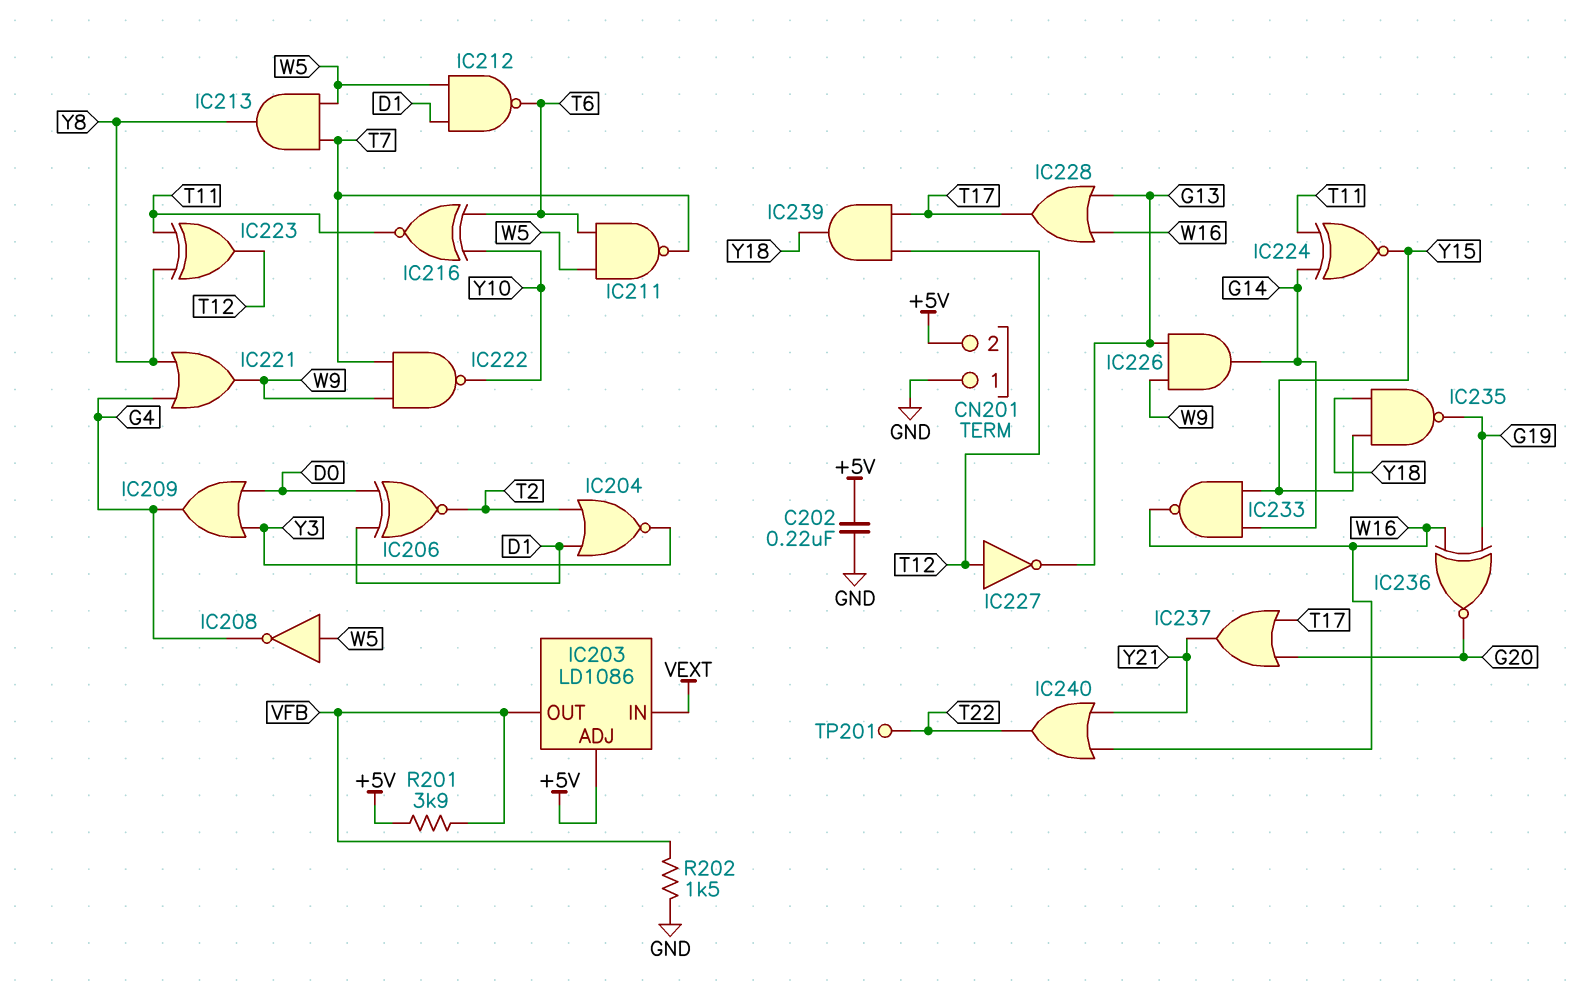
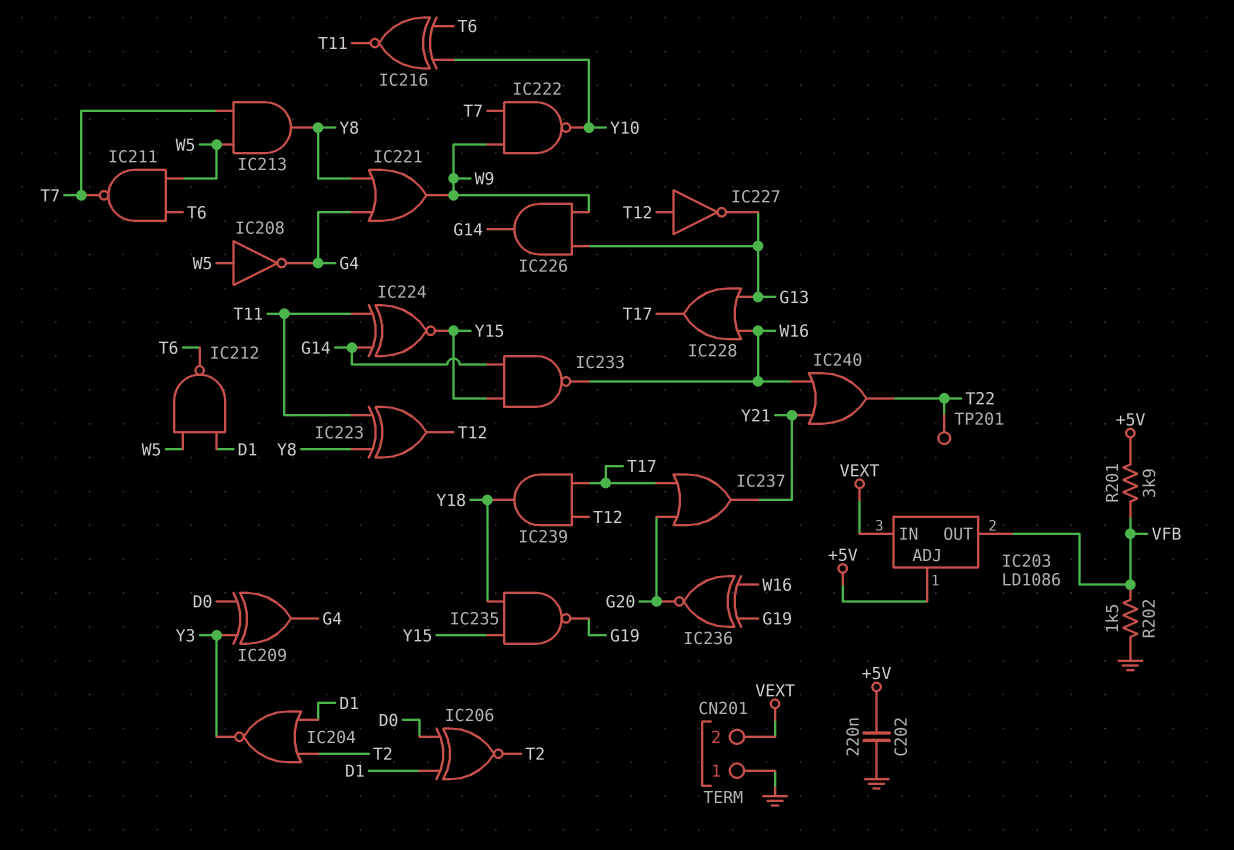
CN201 pin 2: +5V -> VEXT
IC209: OR (in D0, in Y3, out G4) -> XOR (in D0, in Y3, out G4)

